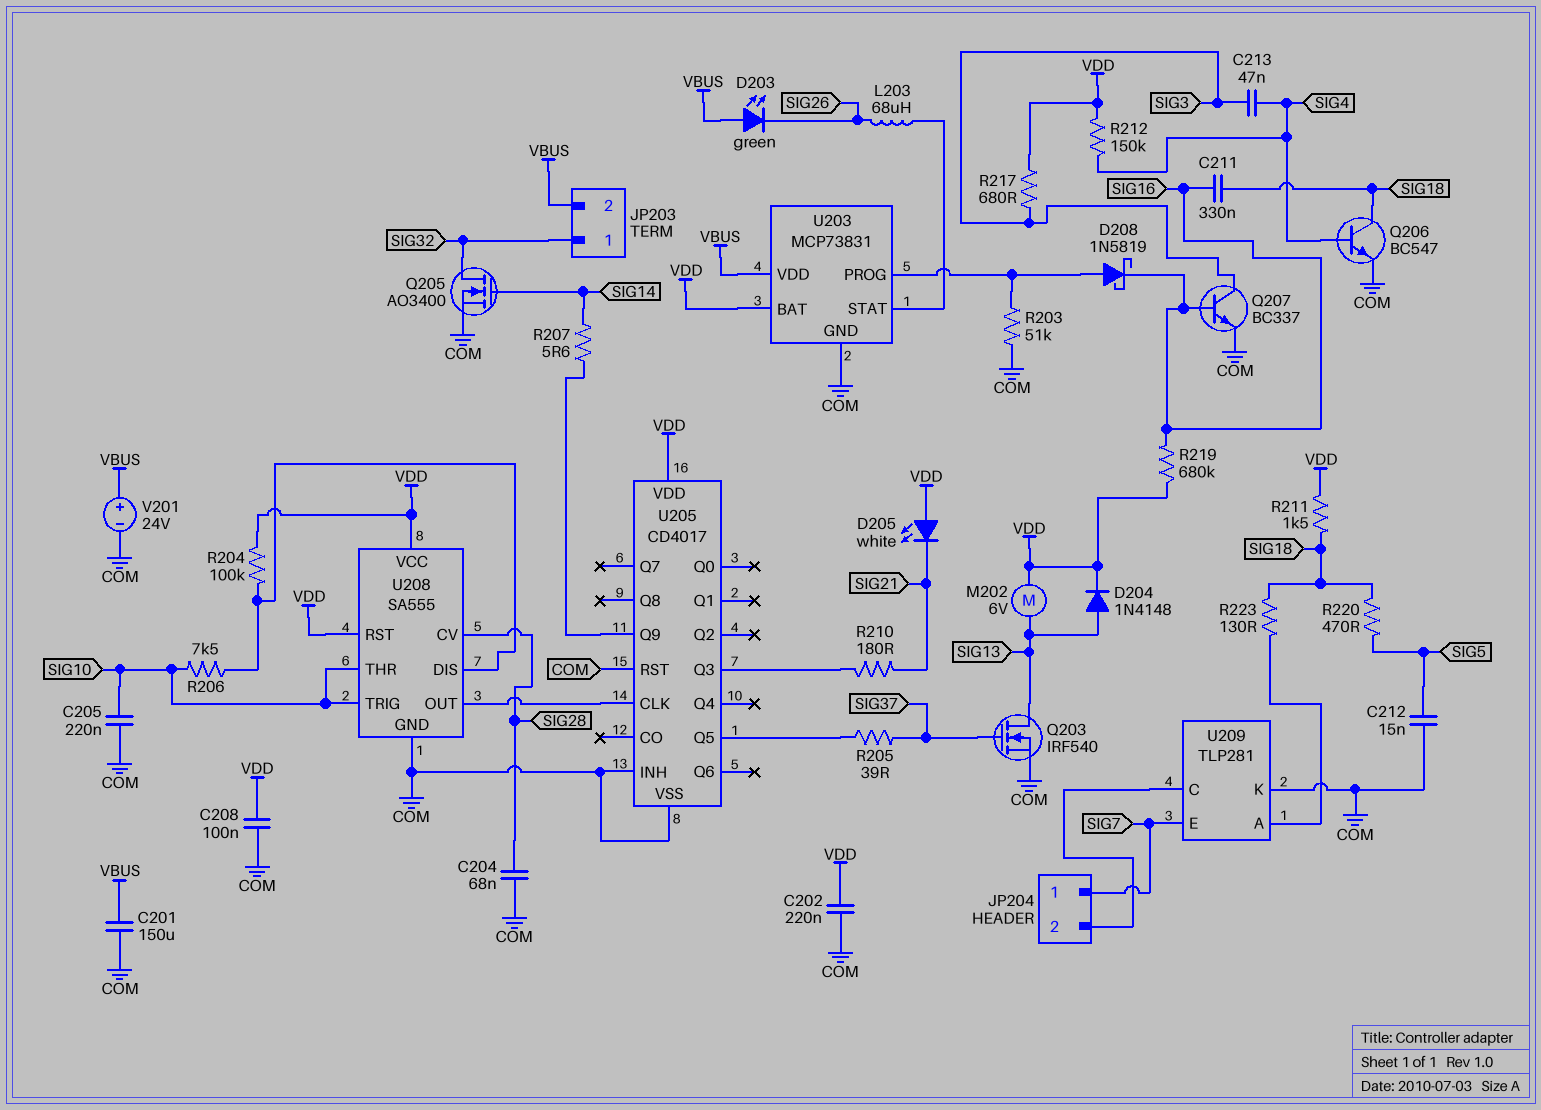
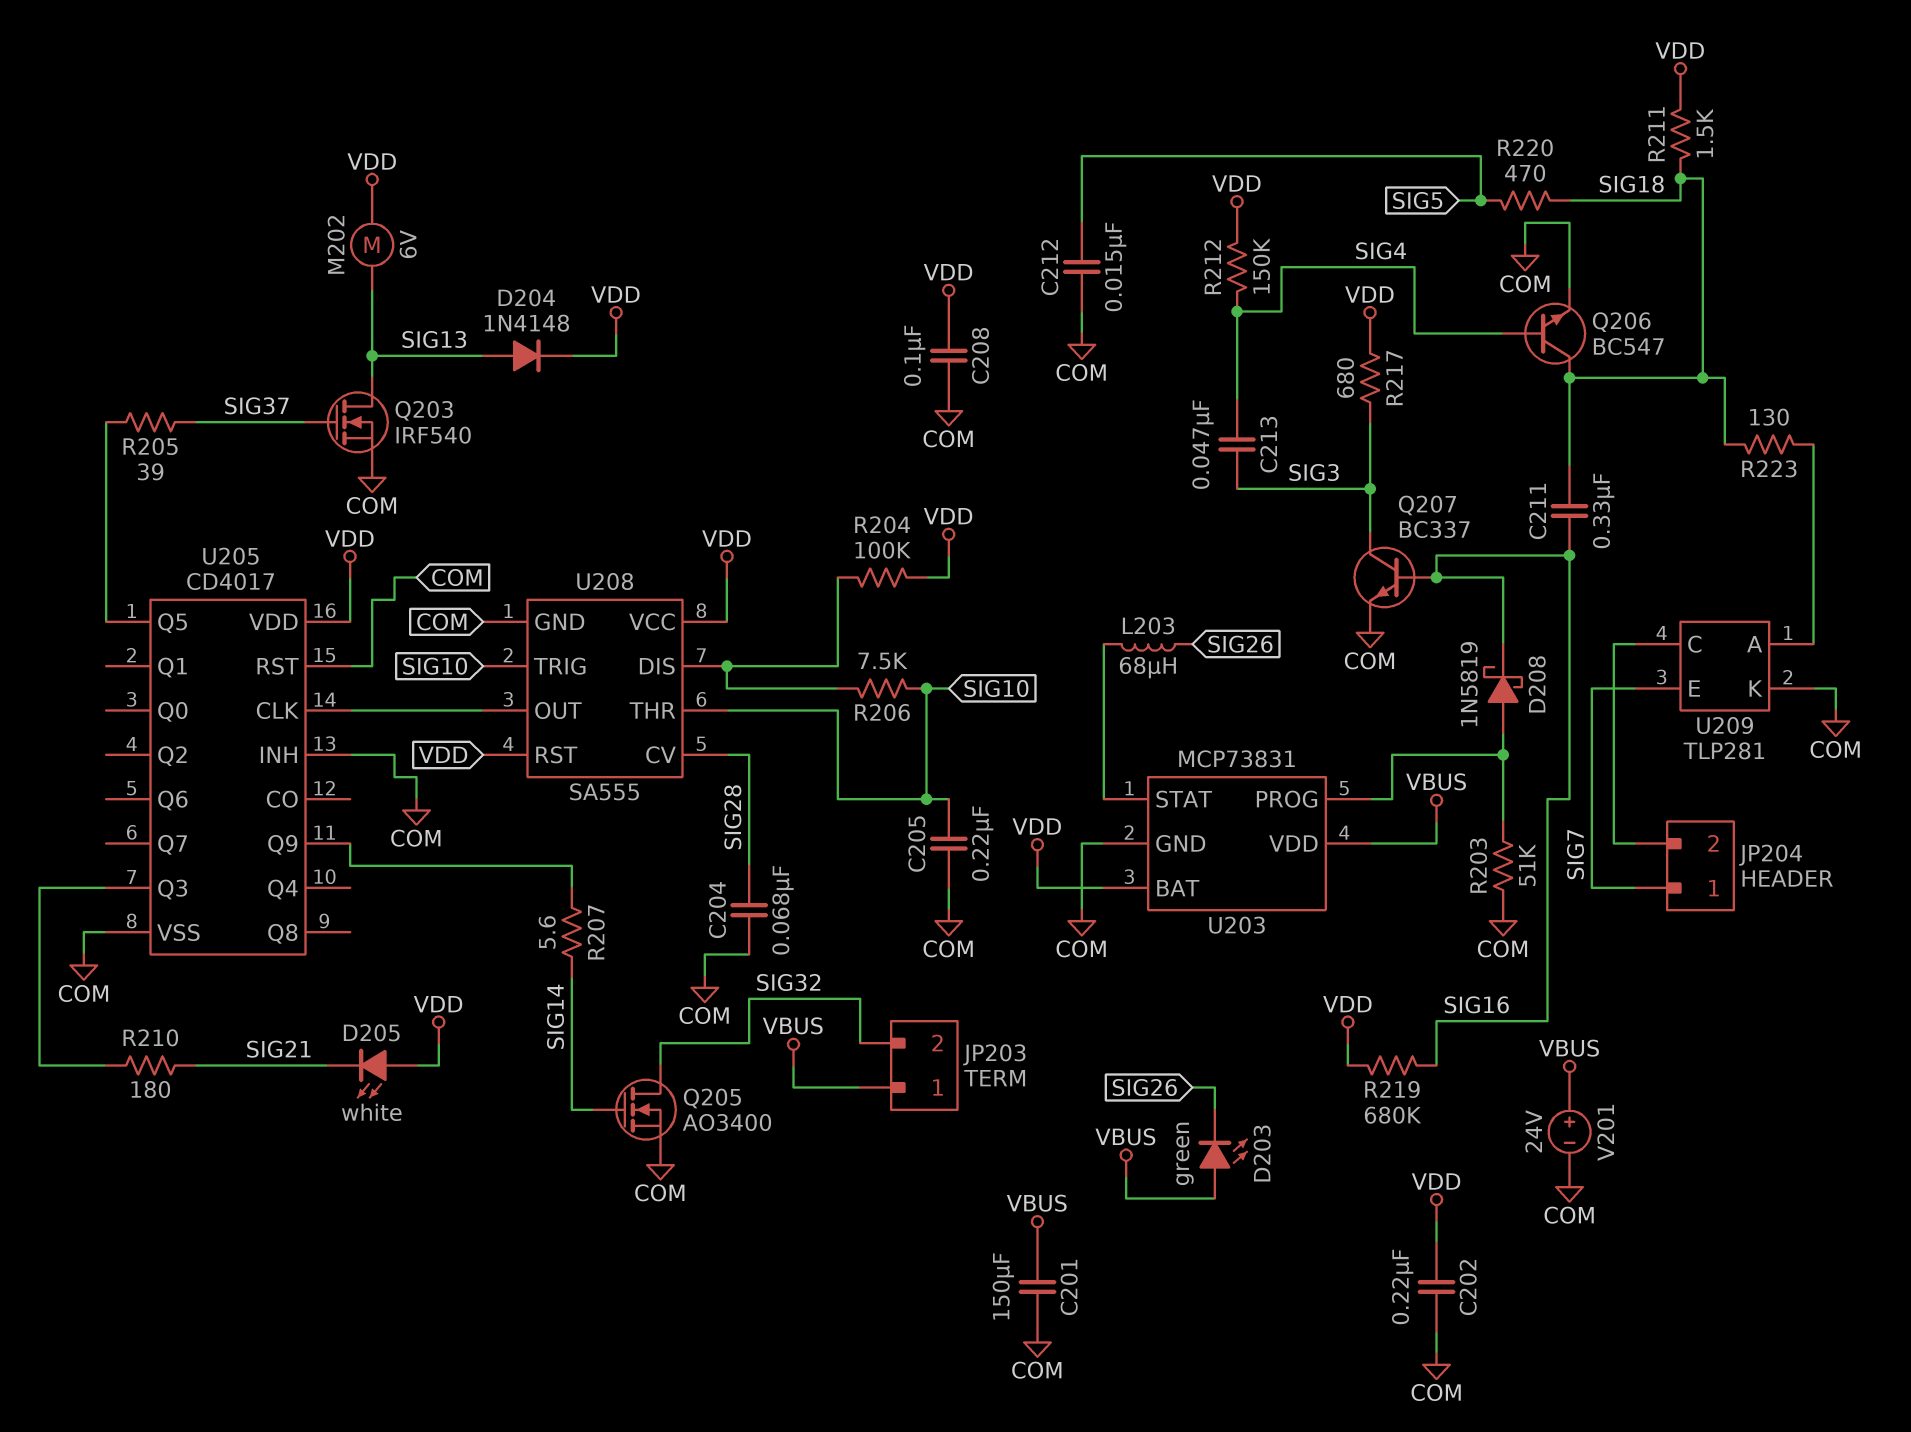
JP203 pin 1: SIG32 -> VBUS
JP203 pin 2: VBUS -> SIG32

